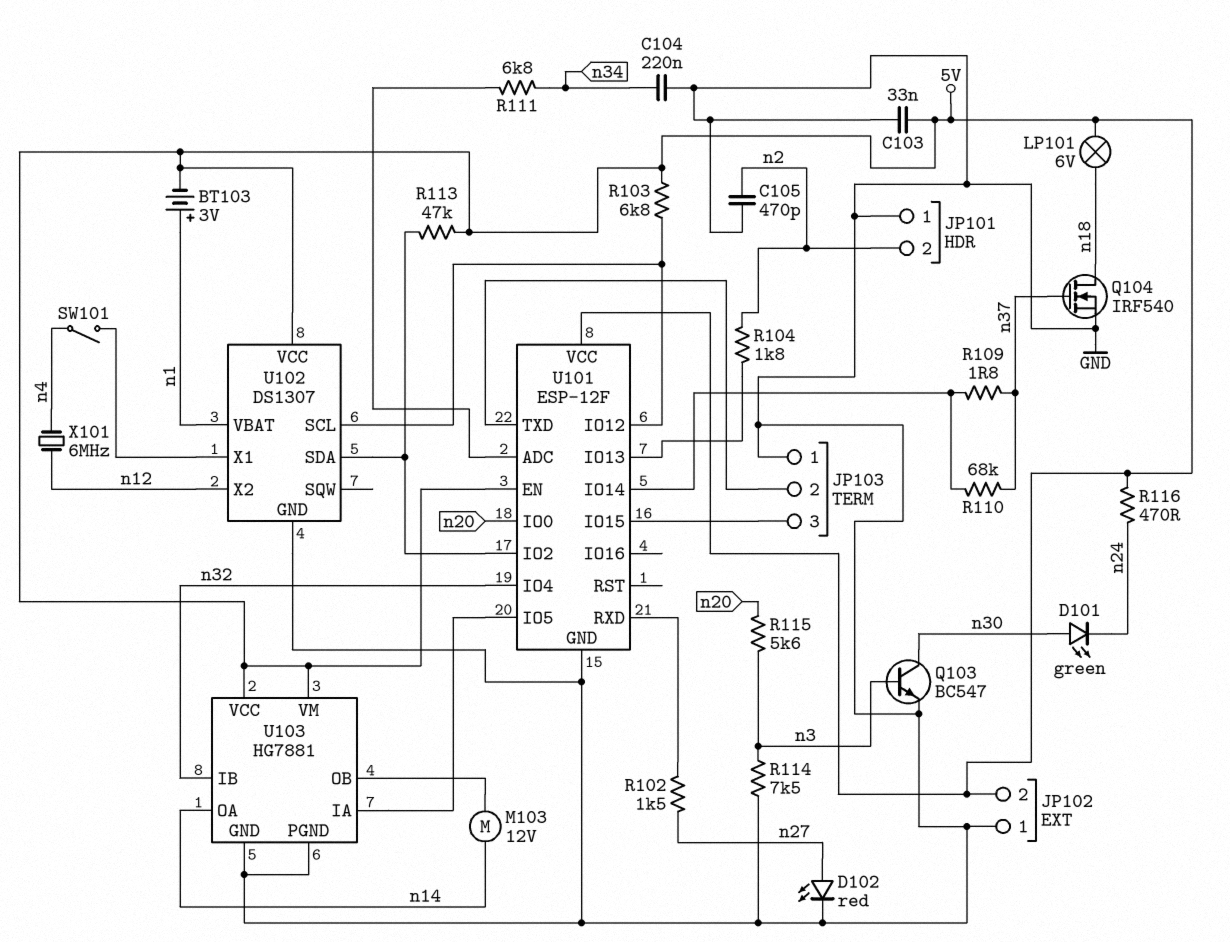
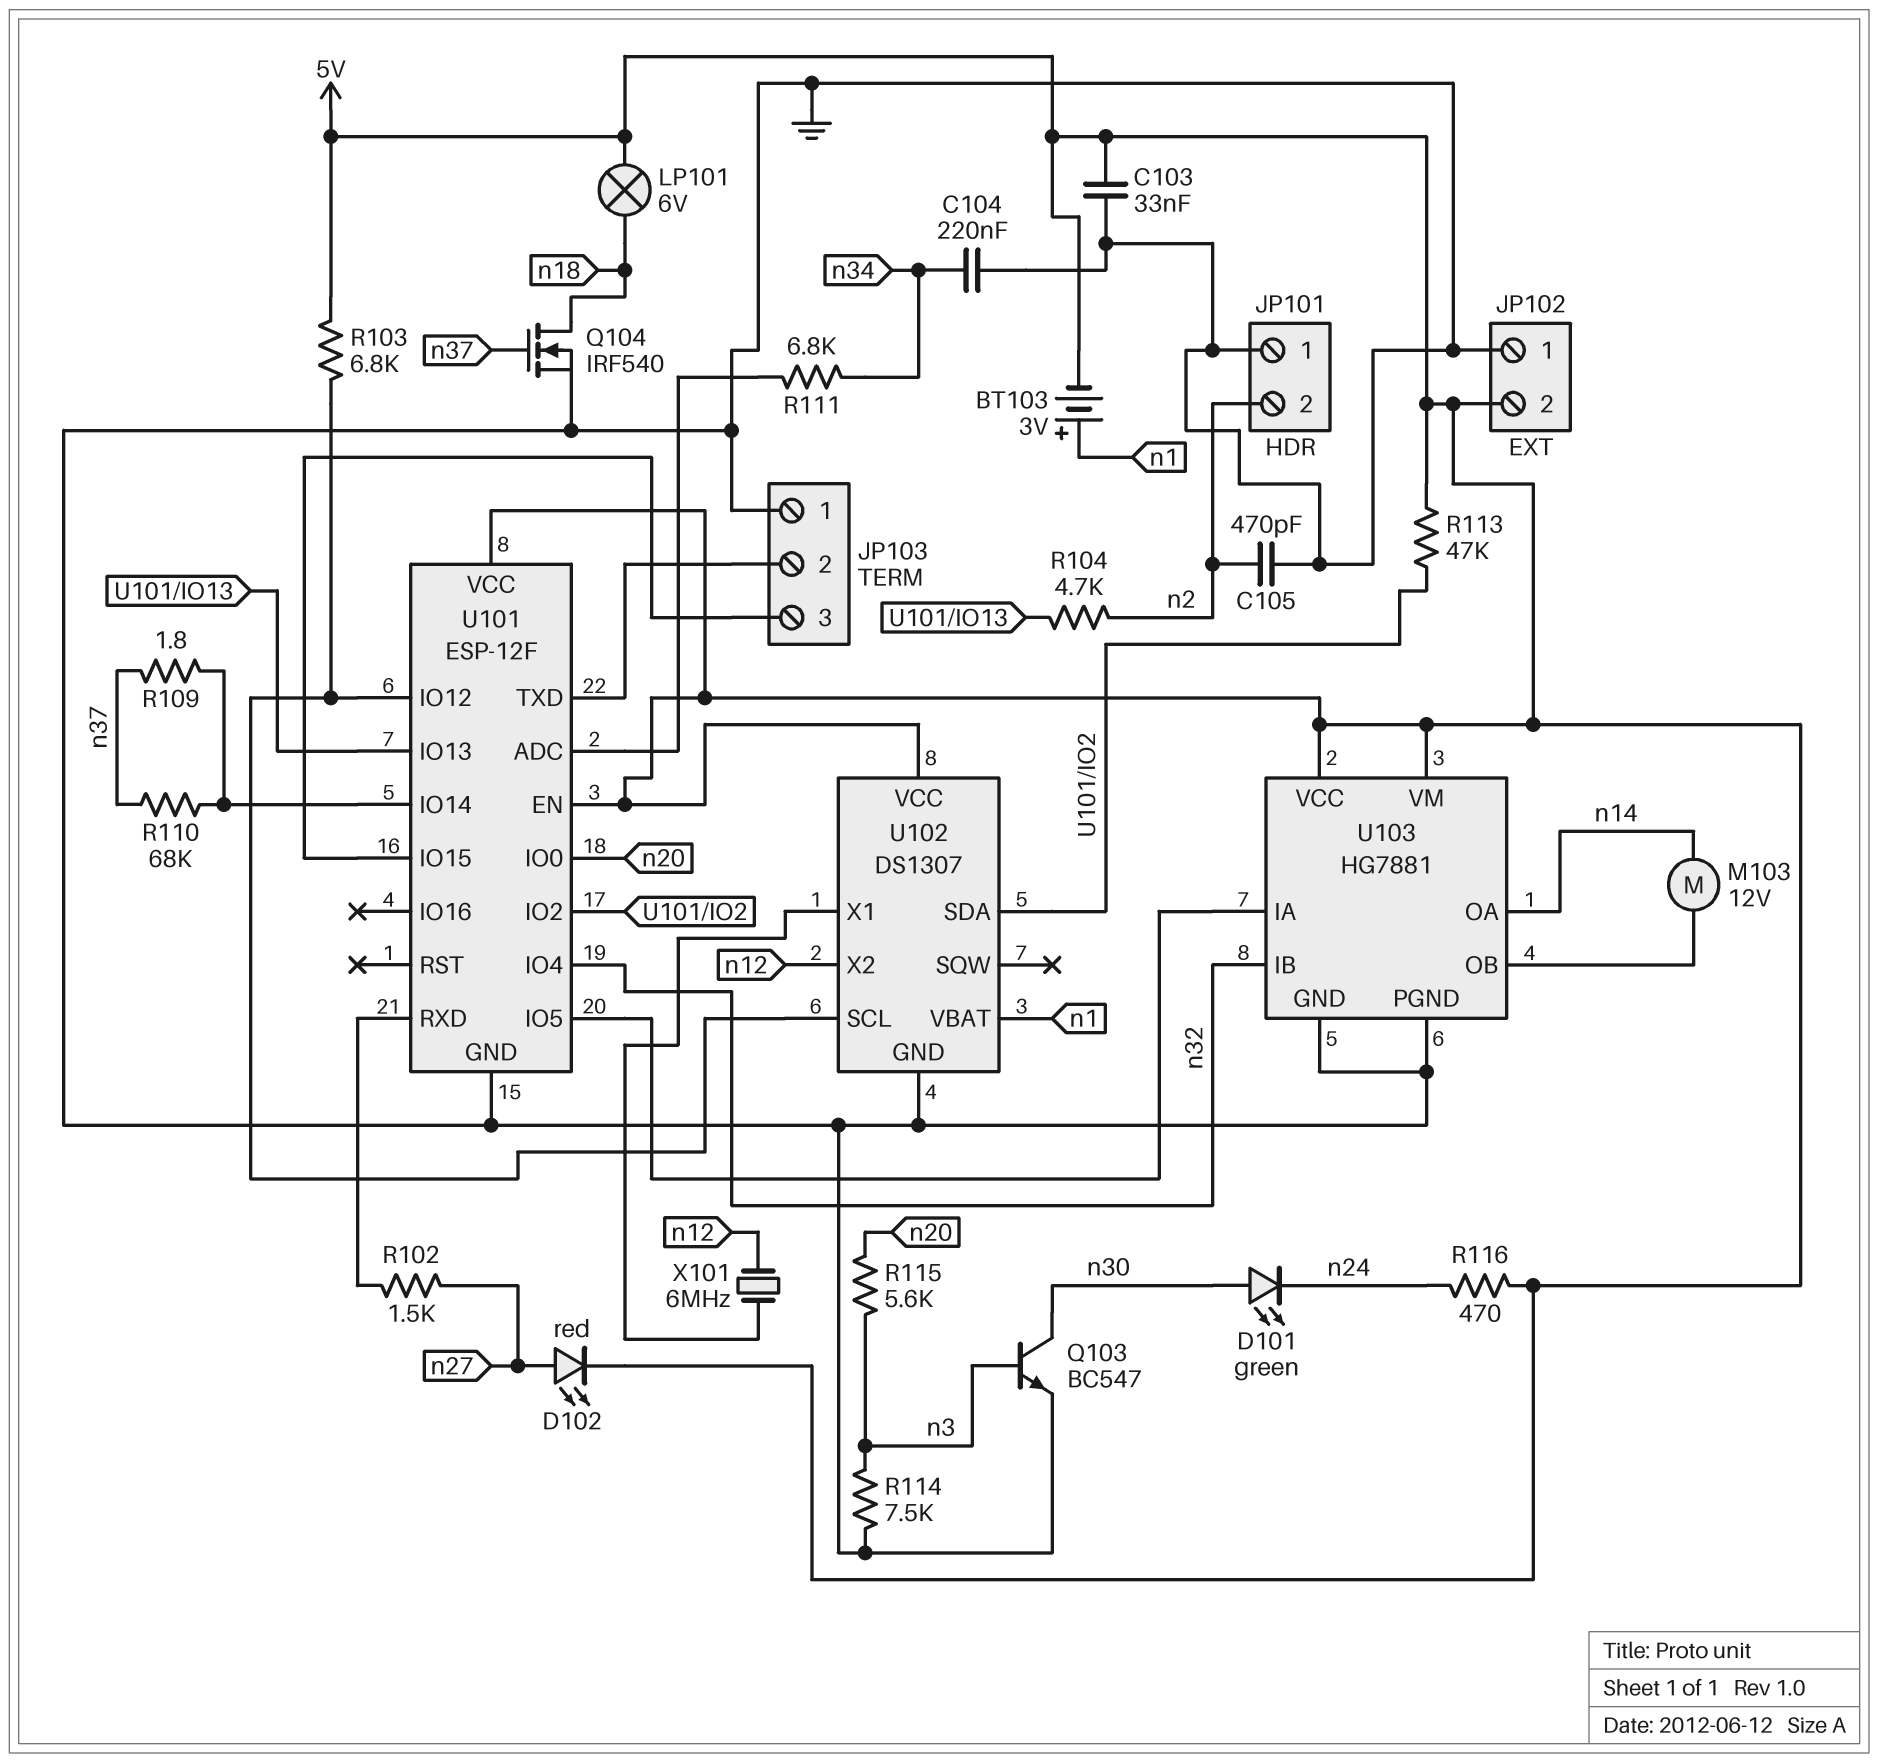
D102: LED red (A n27, K GND) -> LED red (A n27, K 5V)
R104: 1.8k (U101/IO13, n2) -> 4.7k (U101/IO13, n2)
SW101: switch (U102/X1, n4) -> none
X101: 6MHz (n4, n12) -> 6MHz (U102/X1, n12)

